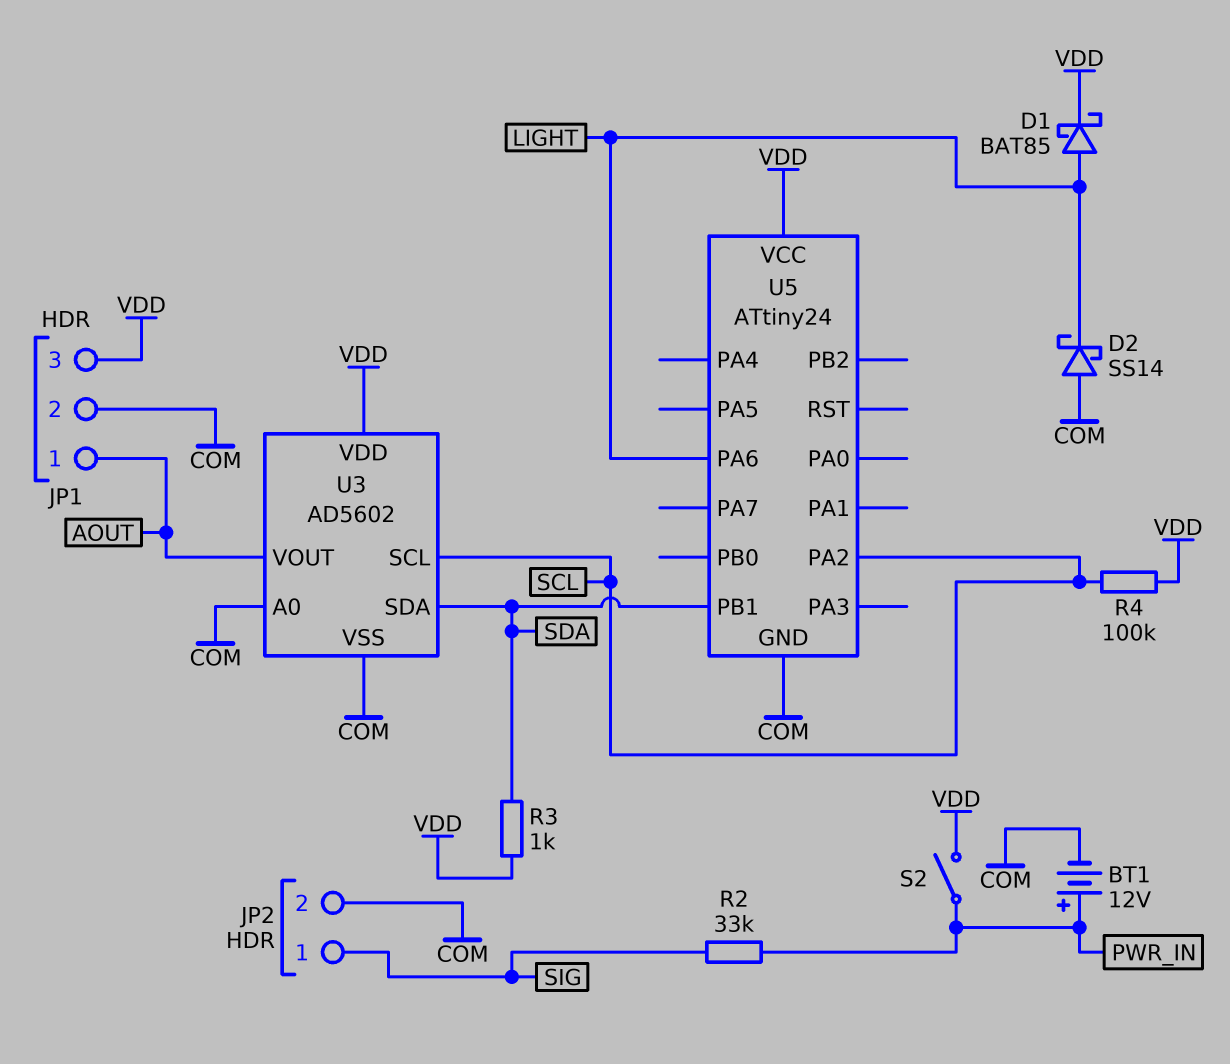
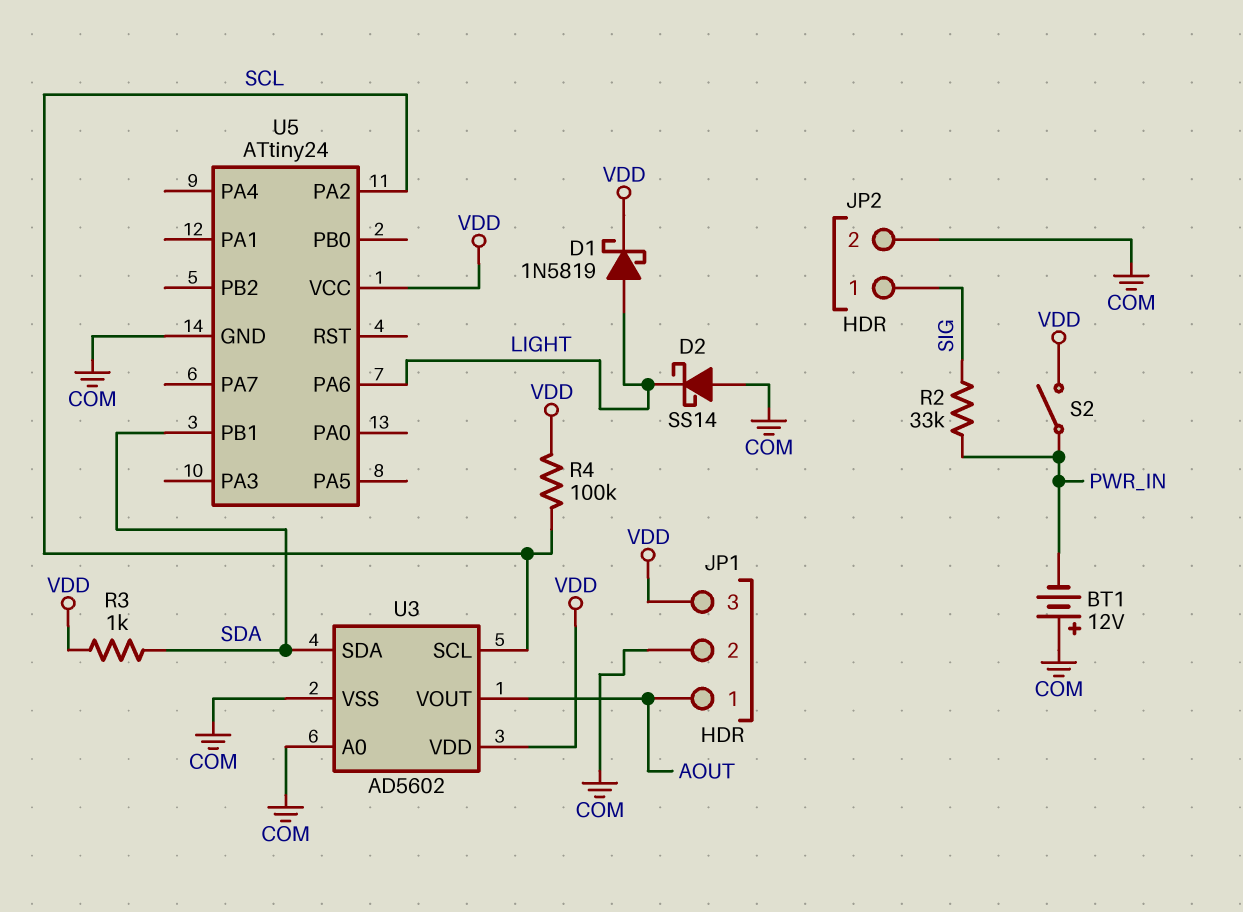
BT1: 12V (plus PWR_IN, minus COM) -> 12V (plus COM, minus PWR_IN)
D1: schottky BAT85 (A LIGHT, K VDD) -> schottky 1N5819 (A LIGHT, K VDD)

